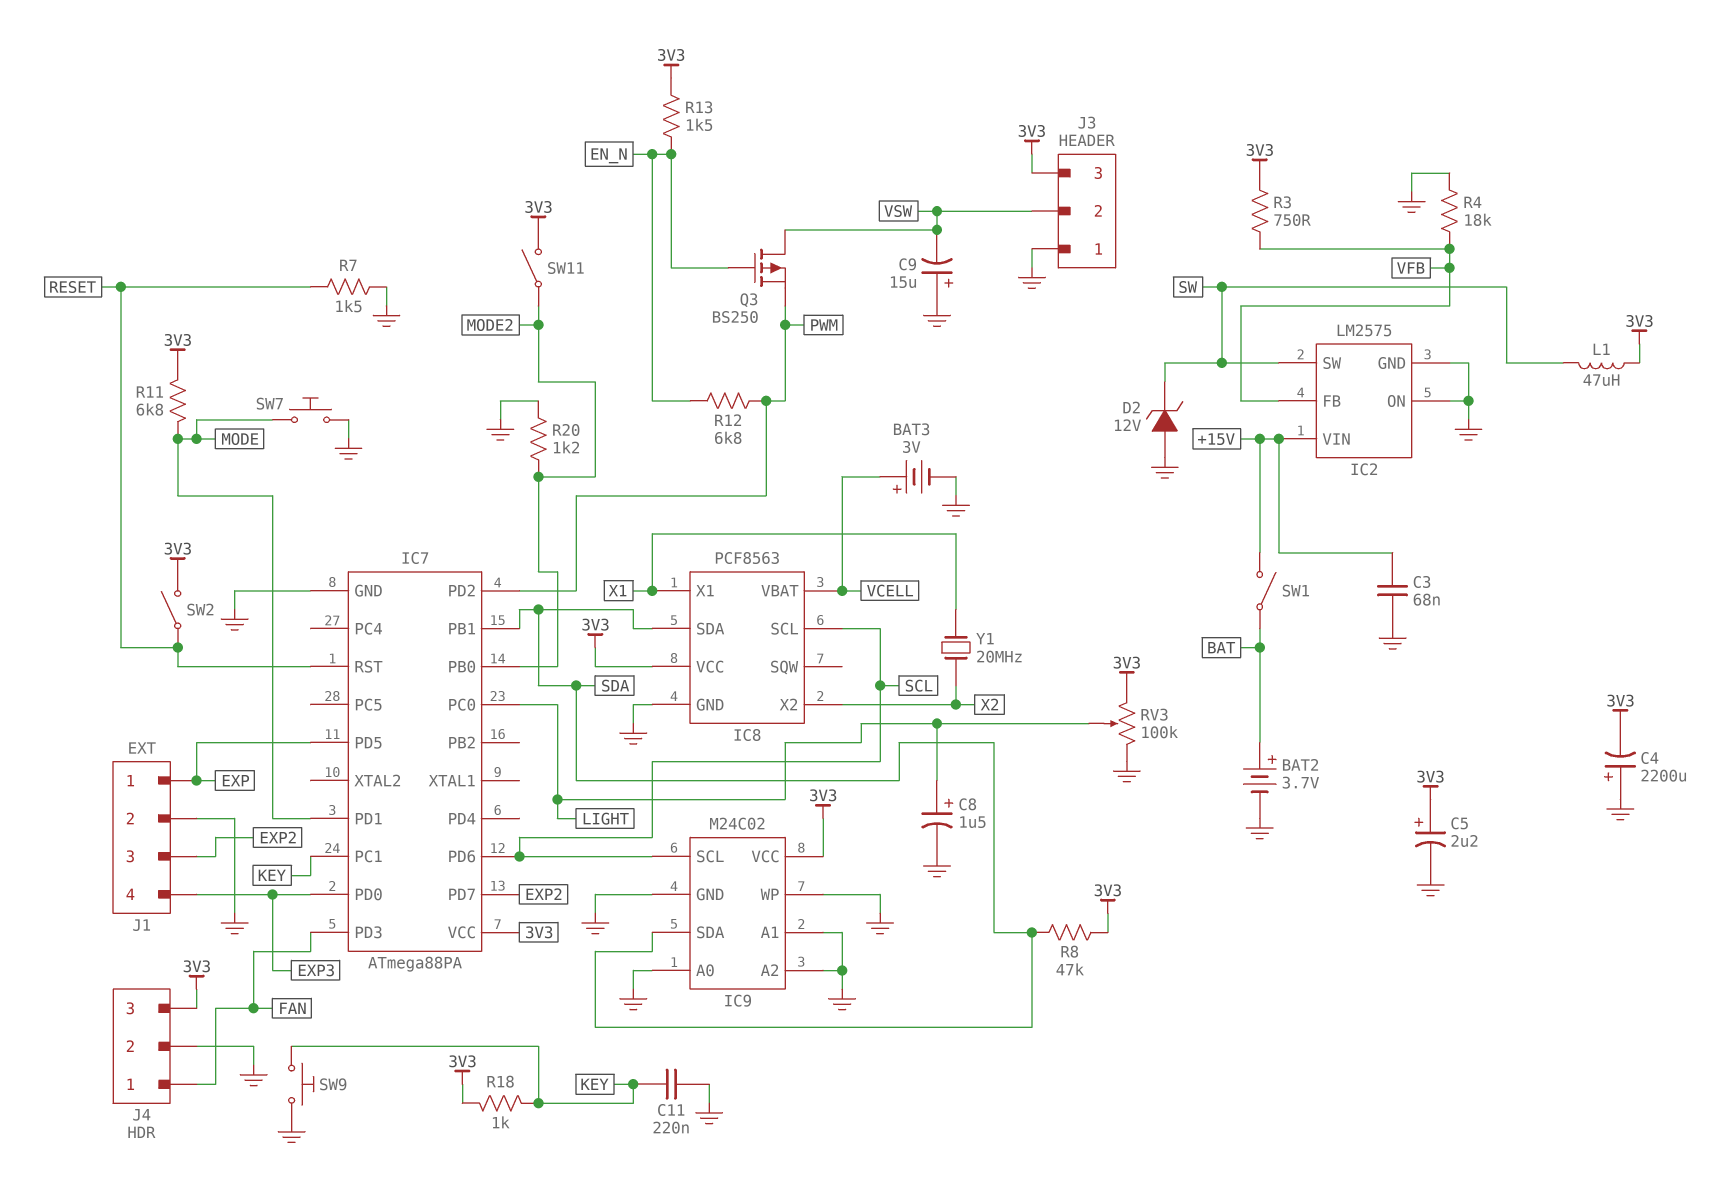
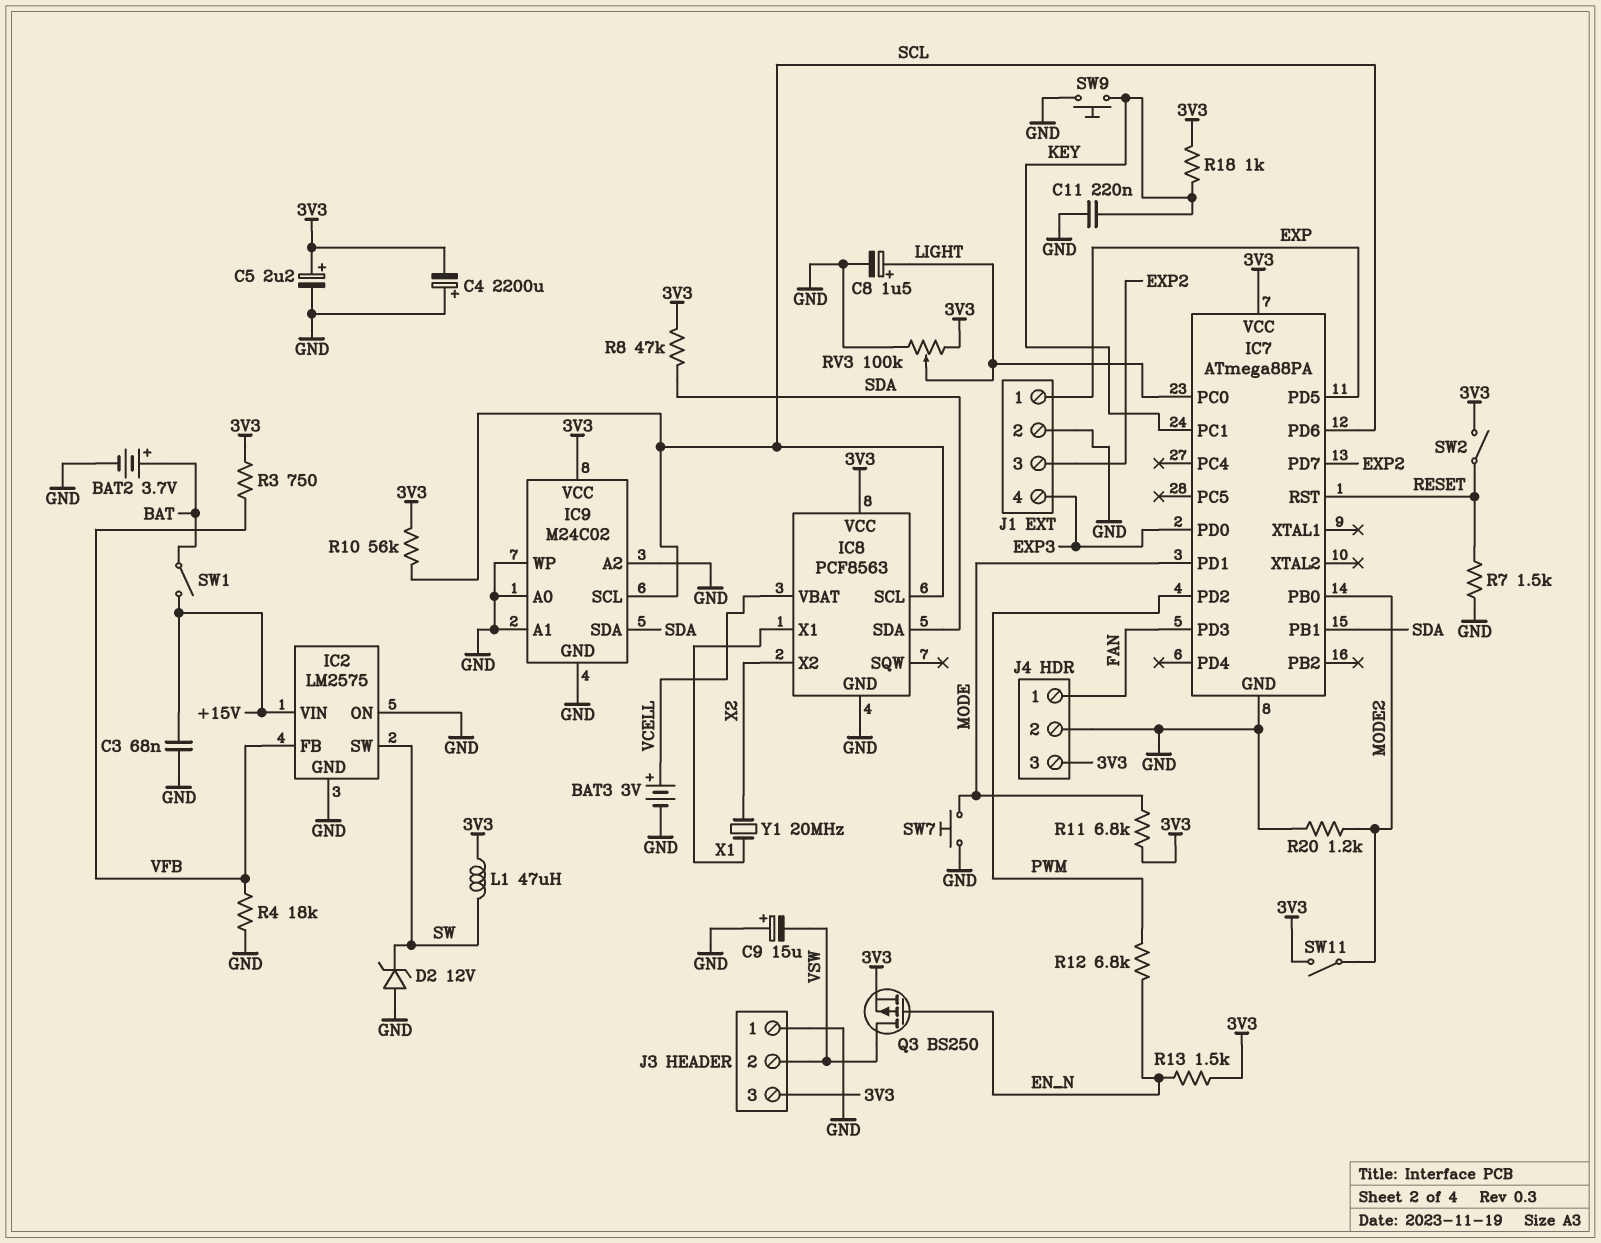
Q3: PMOS BS250 (G EN_N, D VSW, S PWM) -> PMOS BS250 (G EN_N, D VSW, S 3V3)
R10: none -> 56k (3V3, SCL)

